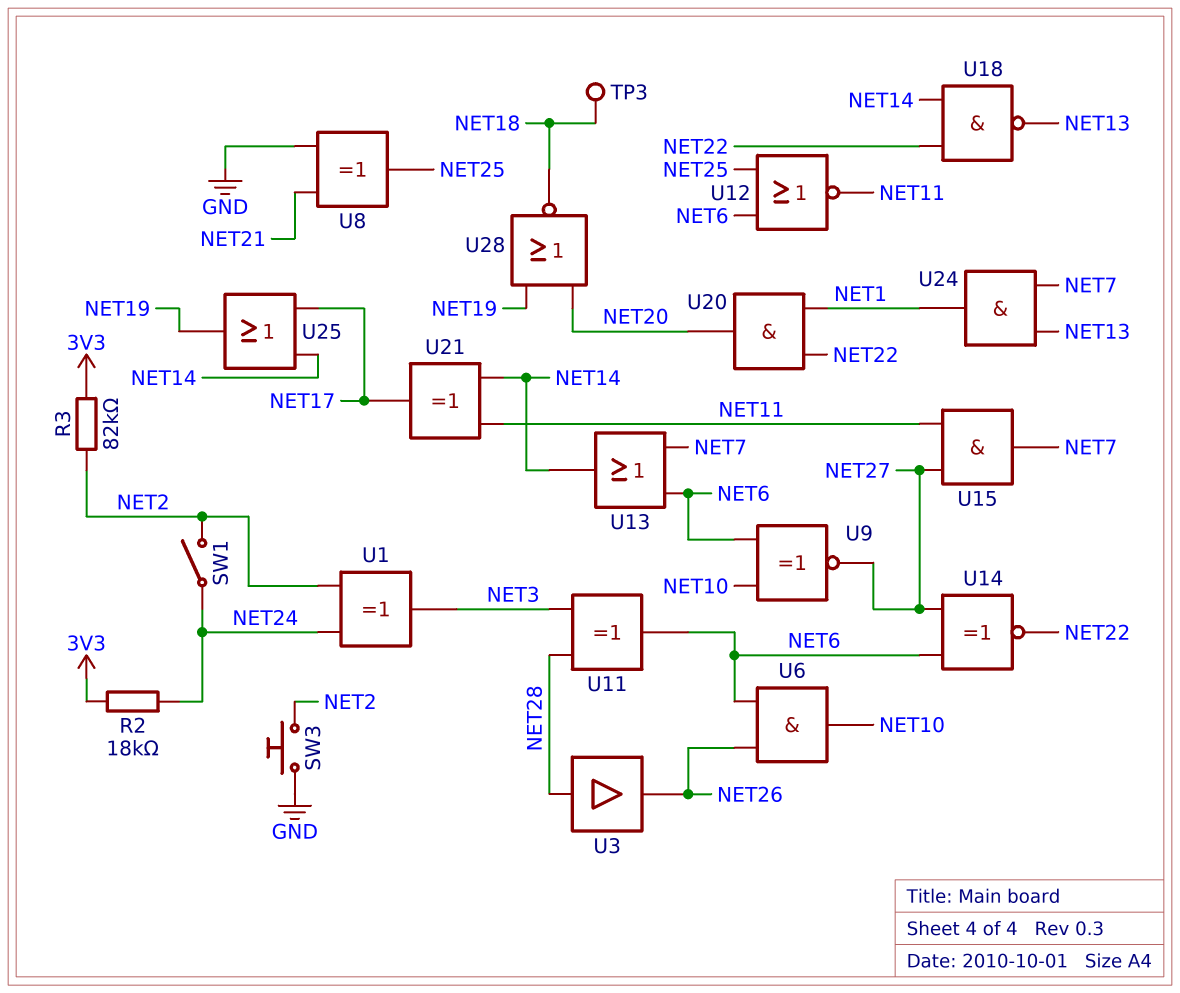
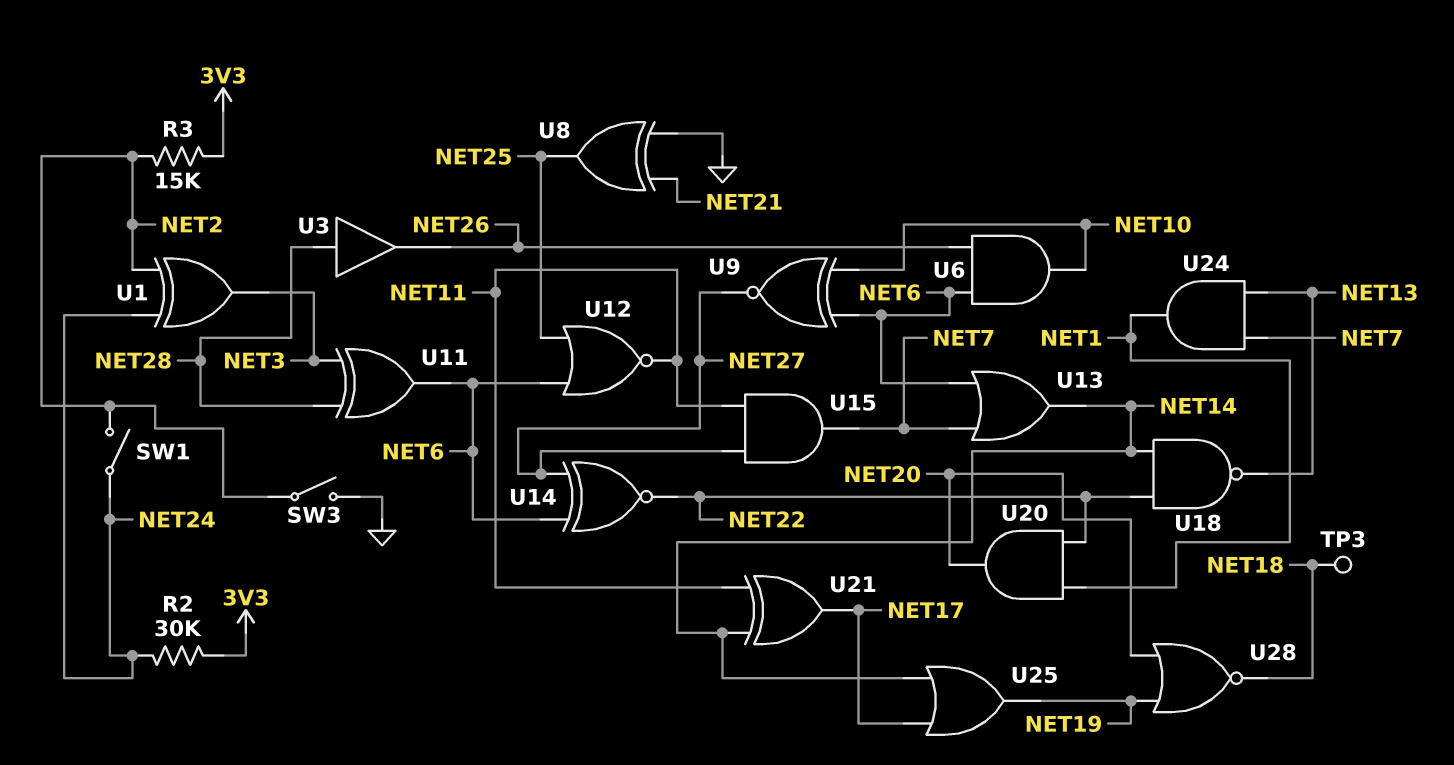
R2: 18k (3V3, NET24) -> 30k (3V3, NET24)
R3: 82k (3V3, NET2) -> 15k (3V3, NET2)
SW3: button (GND, NET2) -> switch (GND, NET2)

